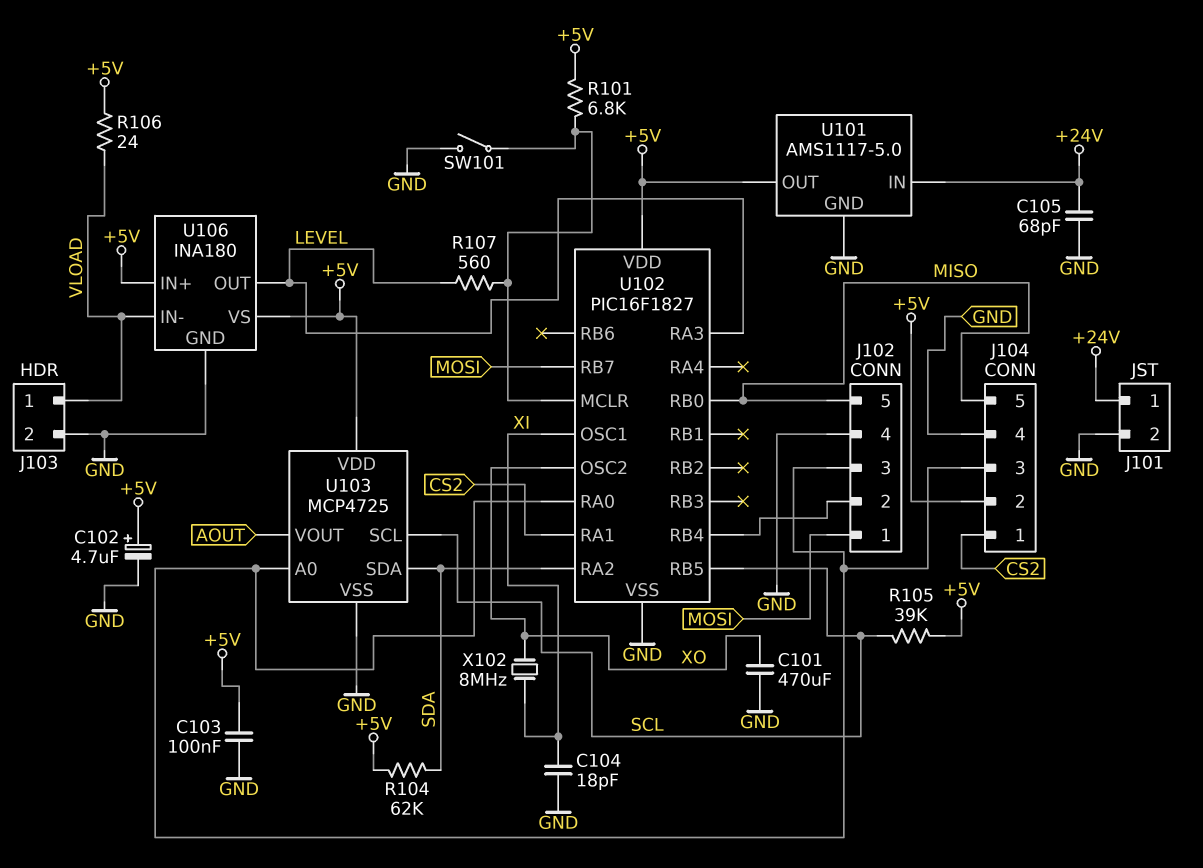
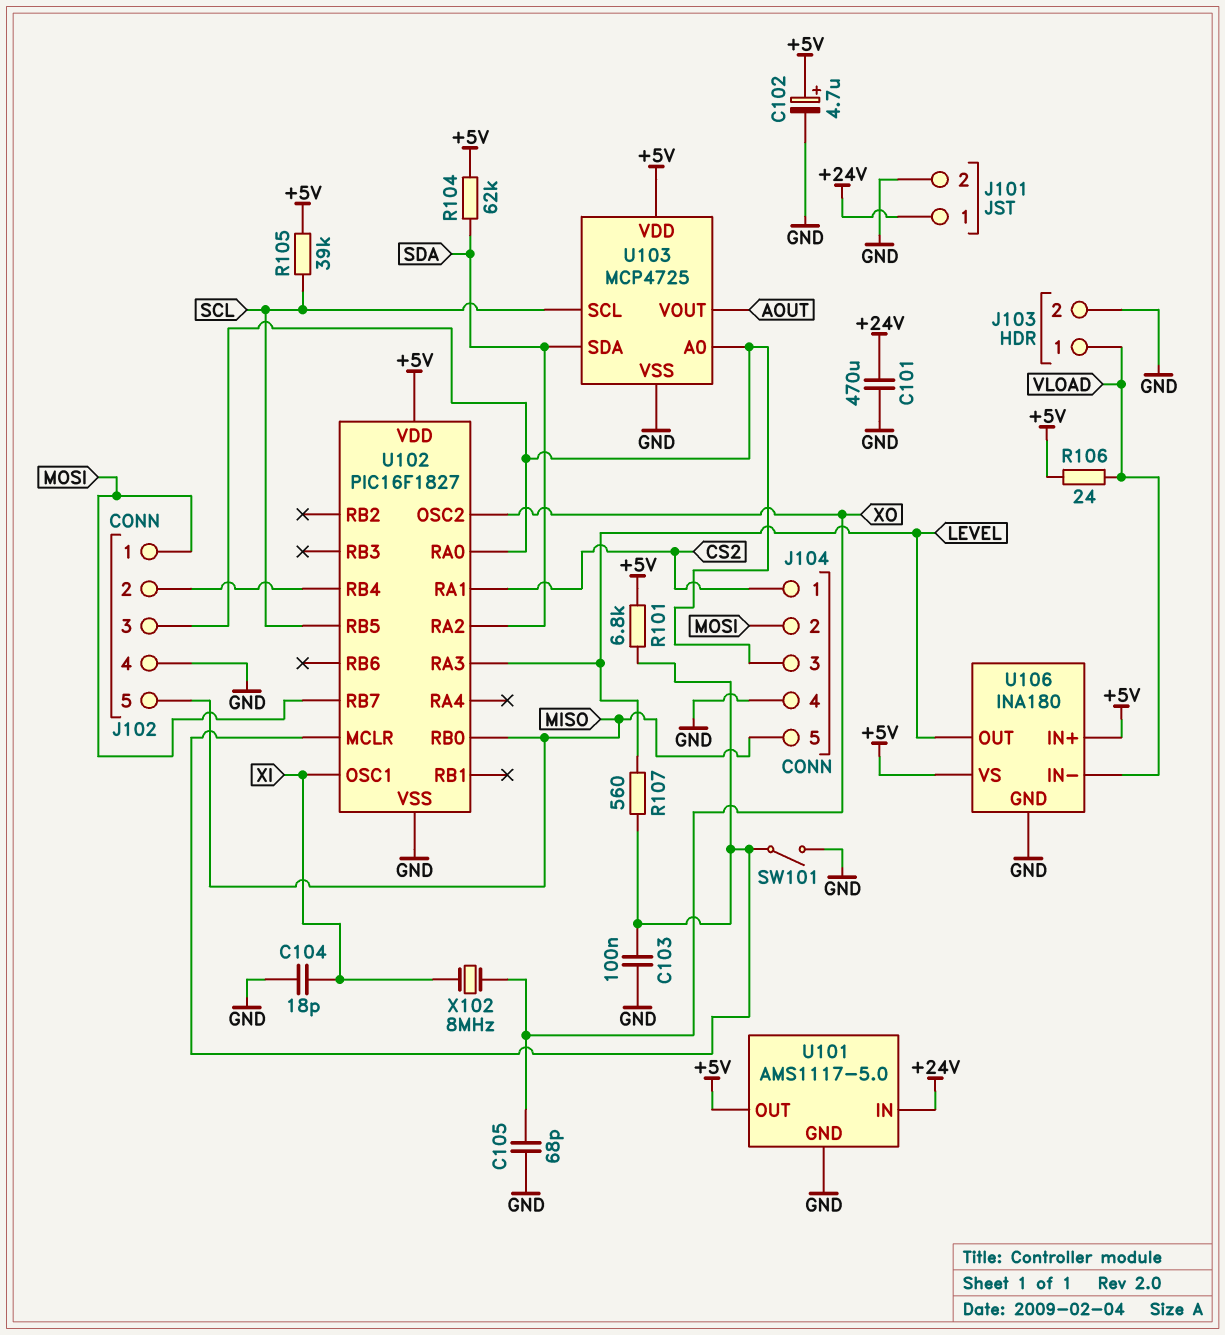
C101: 470uF (GND, XO) -> 470uF (+24V, GND)
C103: 100nF (+5V, GND) -> 100nF (GND, U102/MCLR)
C105: 68pF (+24V, GND) -> 68pF (GND, XO)
J104 pin 2: +5V -> MOSI

